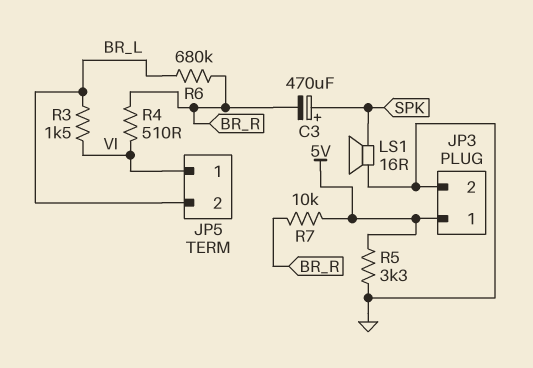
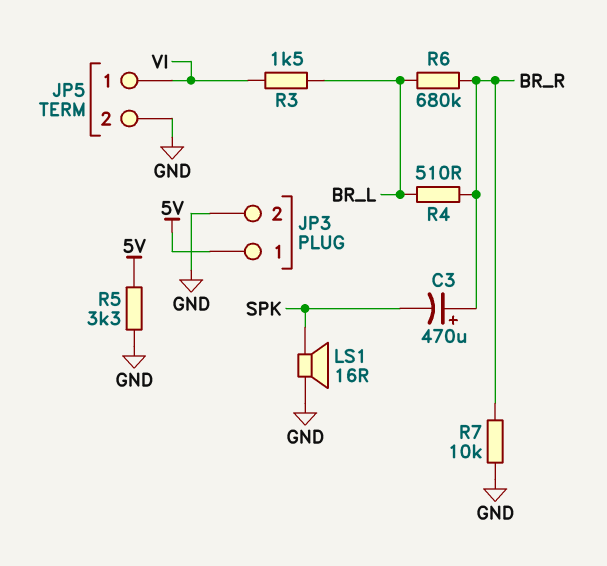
C3: 470uF (plus SPK, minus BR_R) -> 470uF (plus BR_R, minus SPK)
JP5 pin 2: BR_L -> GND
R4: 510 (BR_R, VI) -> 510 (BR_L, BR_R)
R7: 10k (5V, BR_R) -> 10k (BR_R, GND)

